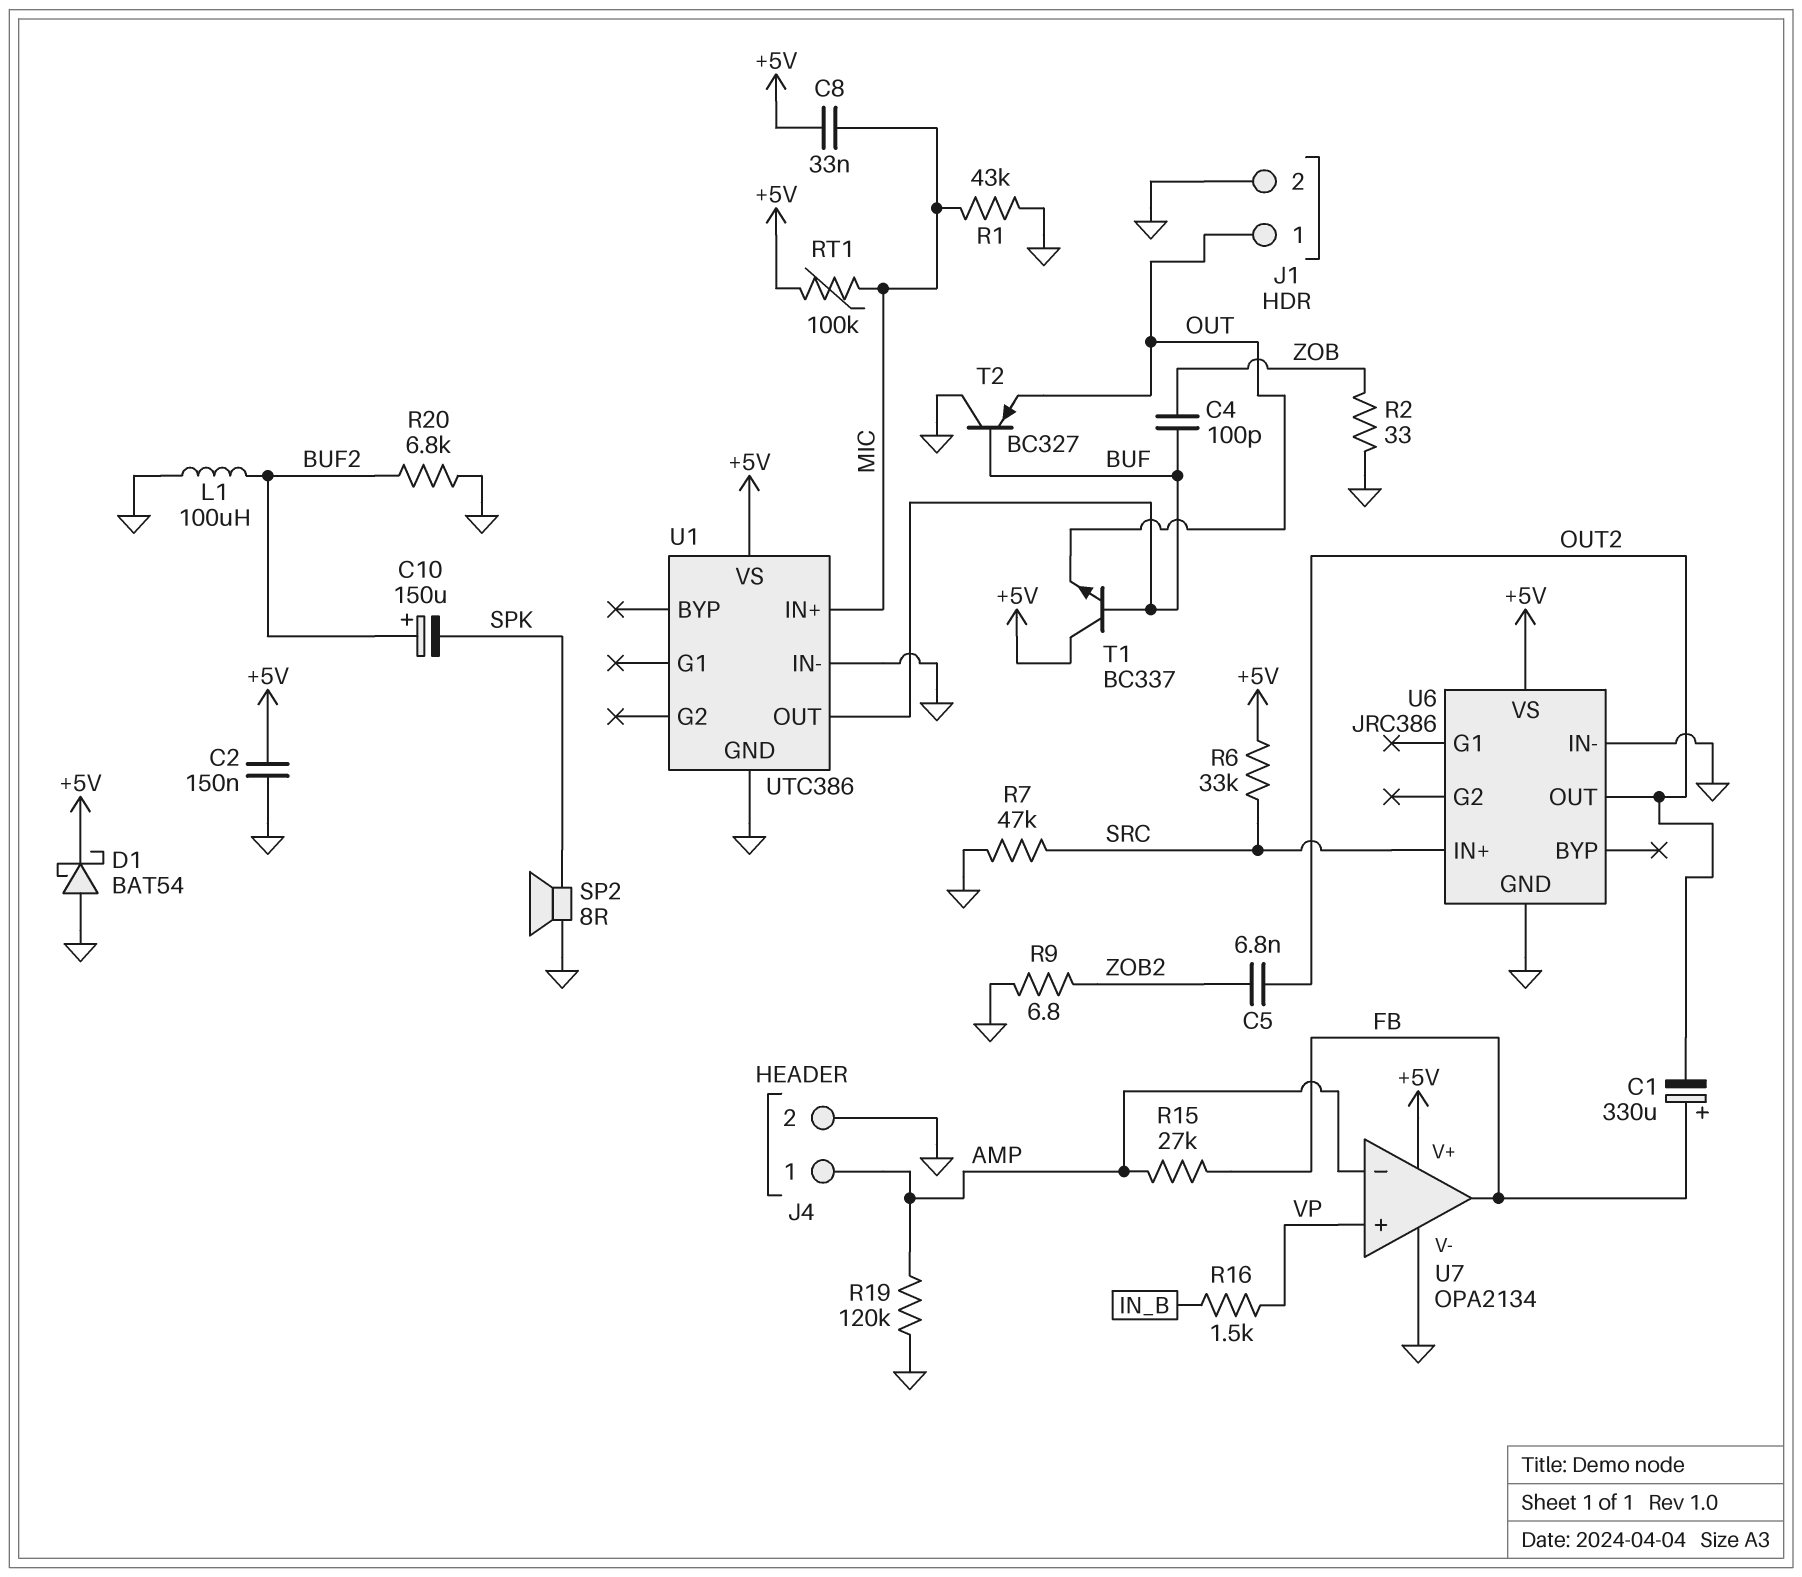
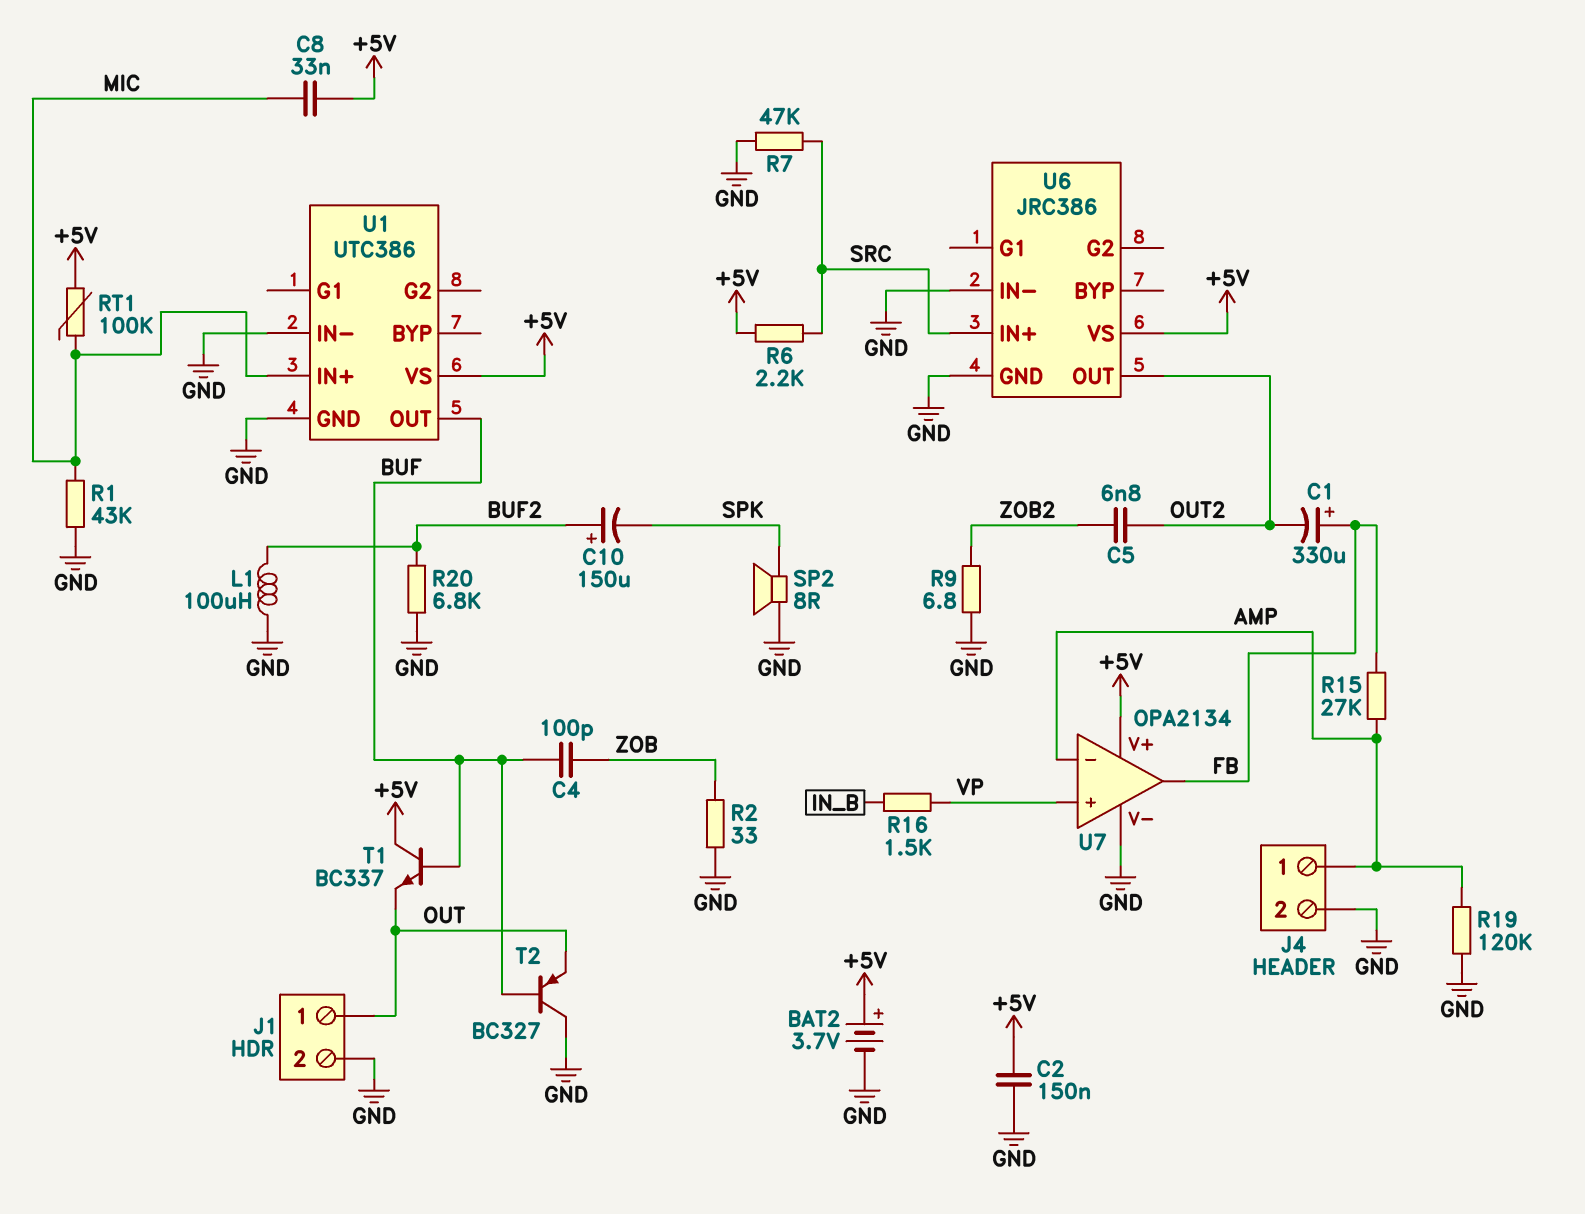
BAT2: none -> 3.7V (plus +5V, minus GND)
D1: schottky BAT54 (A GND, K +5V) -> none
R6: 33k (+5V, SRC) -> 2.2k (+5V, SRC)

